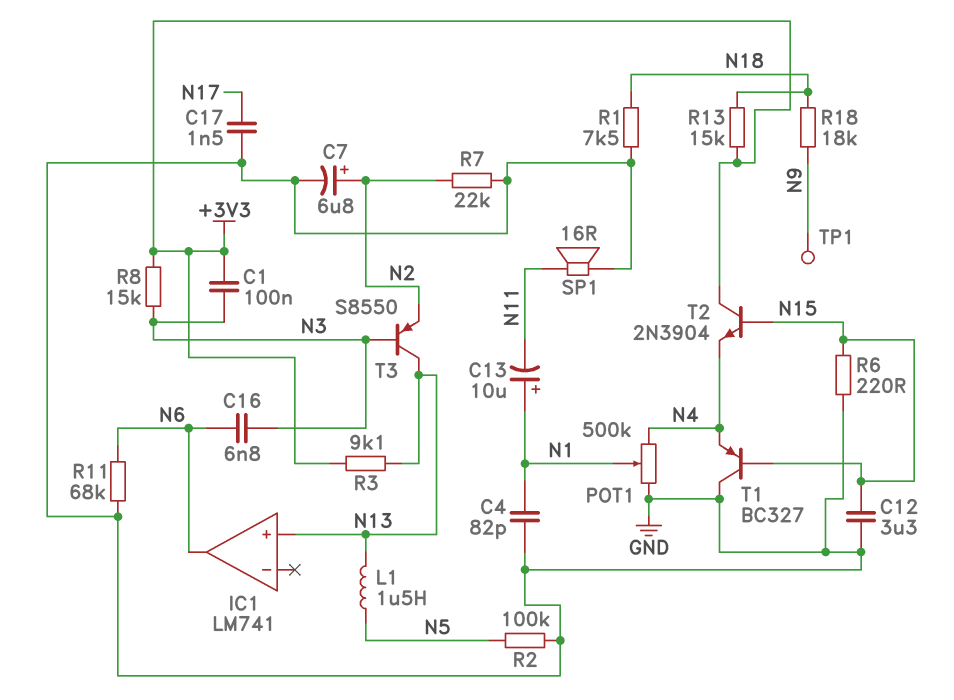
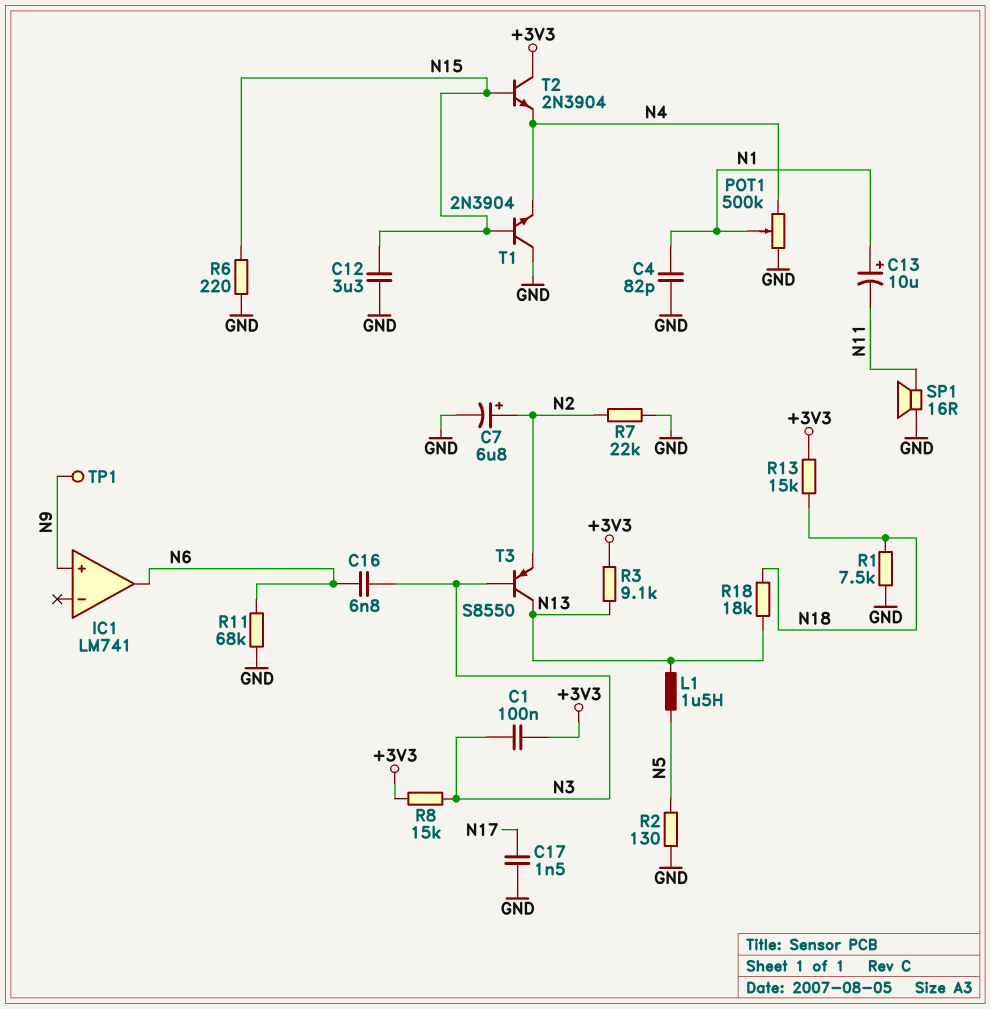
IC1 pin in+: N13 -> N9
R2: 100k (GND, N5) -> 130 (GND, N5)
R18: 18k (N9, N18) -> 18k (N13, N18)
T1: PNP BC327 (B N15, C GND, E N4) -> NPN 2N3904 (B N15, C GND, E N4)

